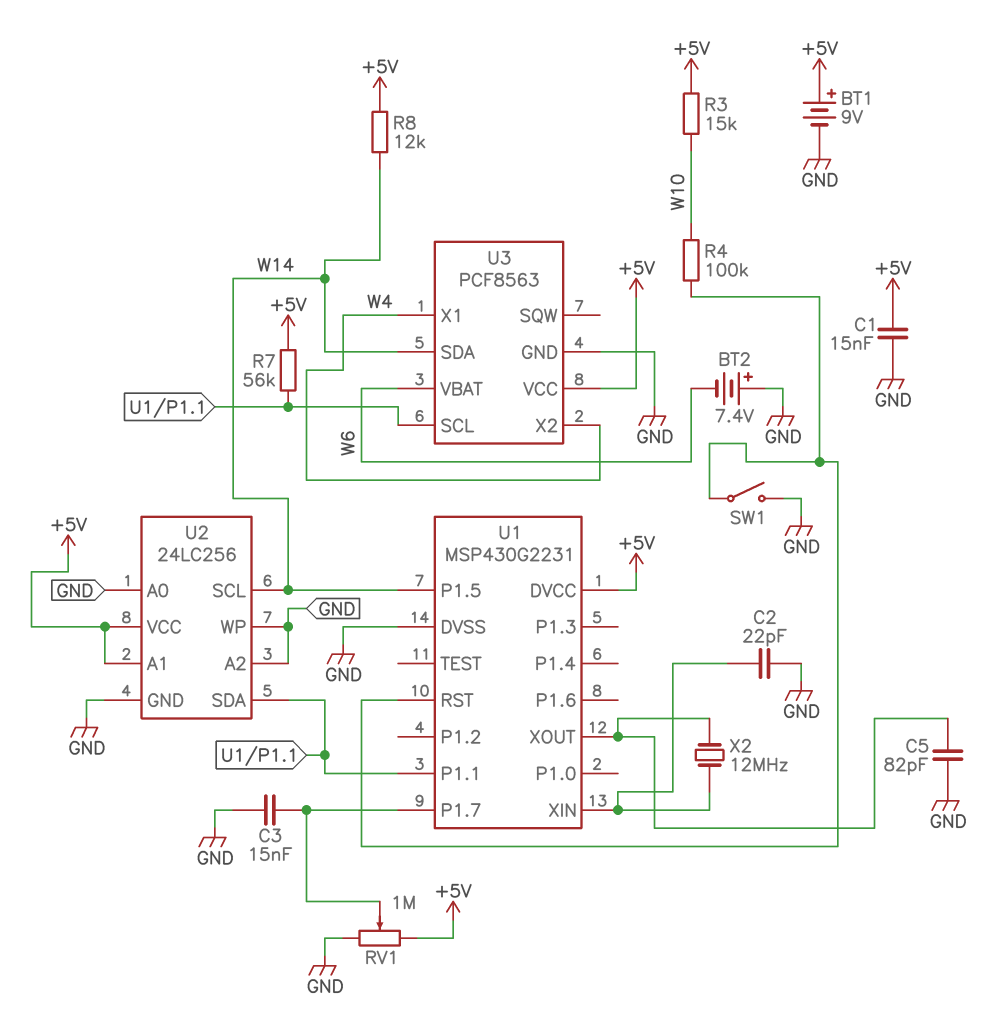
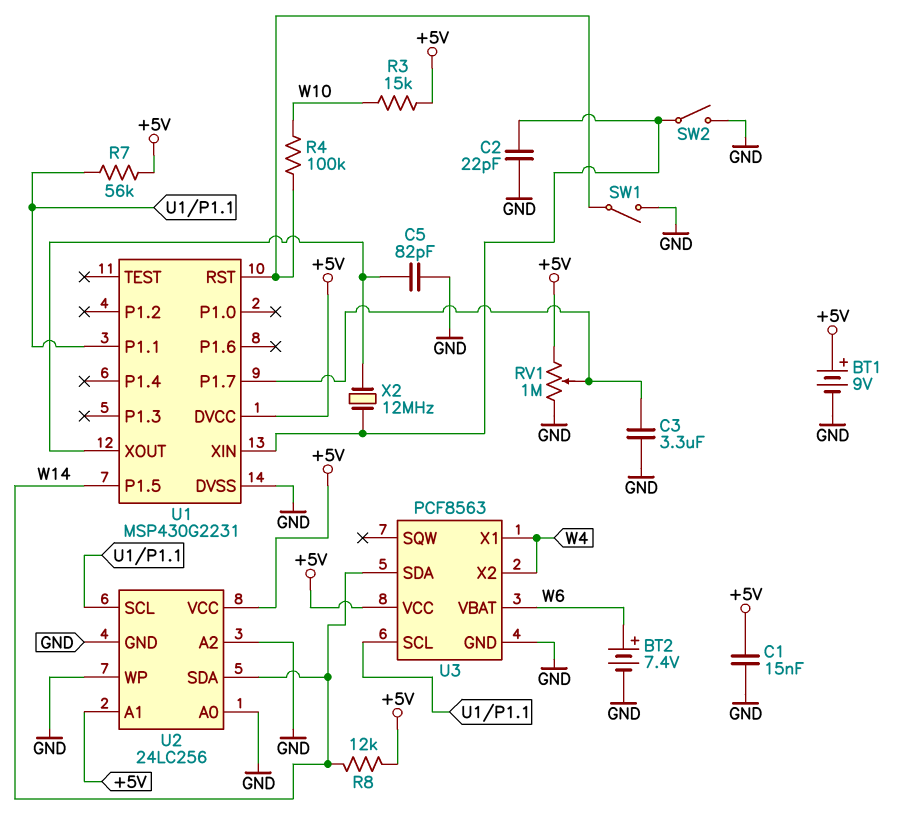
BT2: 7.4V (plus GND, minus W6) -> 7.4V (plus W6, minus GND)
C3: 15nF (GND, U1/P1.7) -> 3.3uF (GND, U1/P1.7)
SW2: none -> switch (GND, U1/XIN)
U2 pin SCL: W14 -> U1/P1.1
U2 pin SDA: U1/P1.1 -> W14

